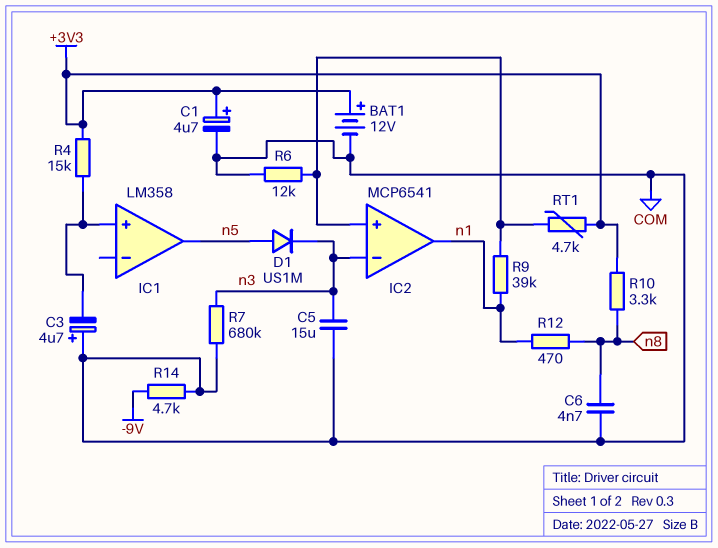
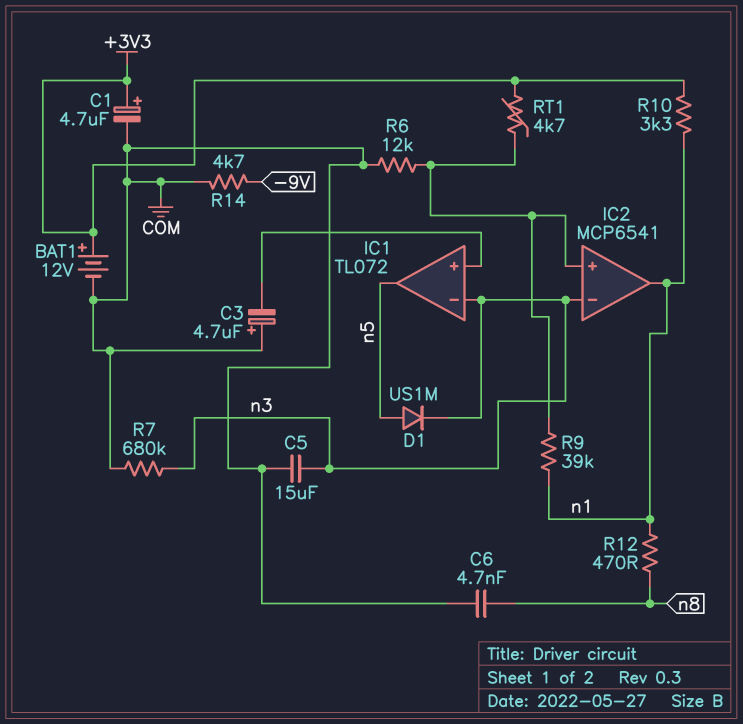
IC1: LM358 -> TL072
IC1 pin in-: none -> n3
R4: 15k (+3V3, IC1/in+) -> none
R10: 3.3k (+3V3, n8) -> 3.3k (+3V3, n1)

